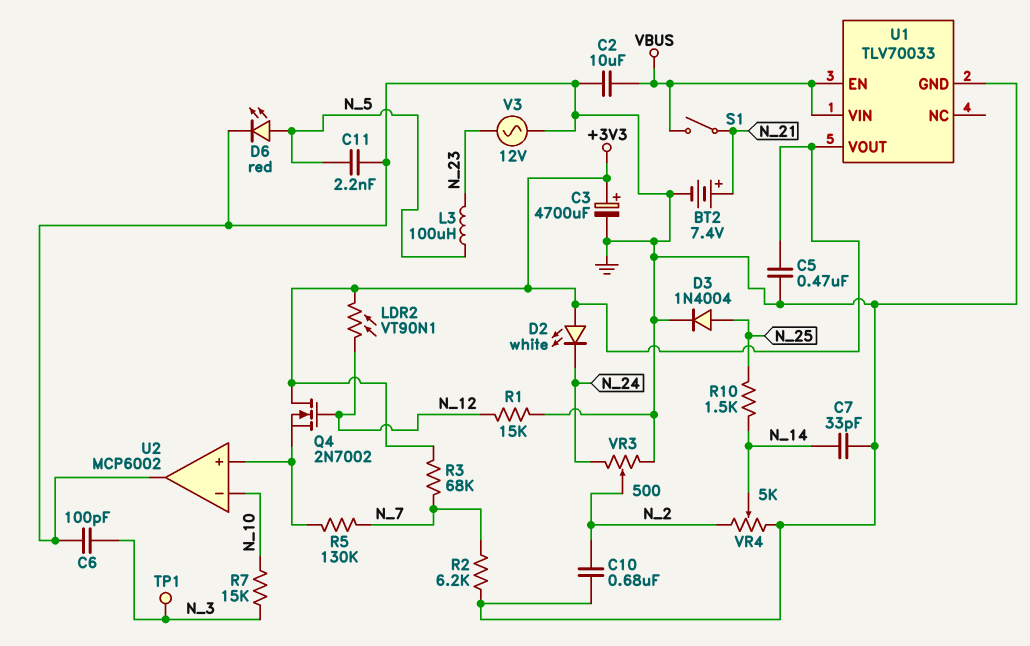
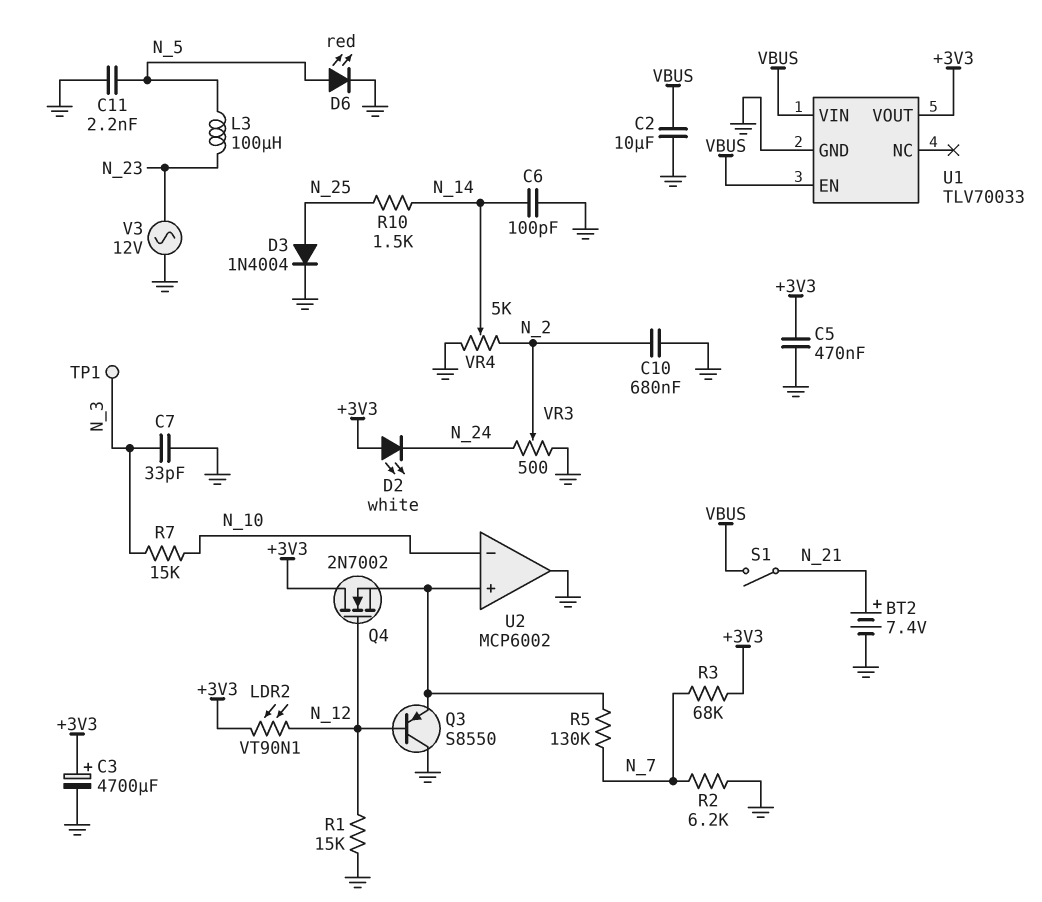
C6: 100pF (GND, N_3) -> 100pF (GND, N_14)
C7: 33pF (GND, N_14) -> 33pF (GND, N_3)
Q3: none -> PNP S8550 (B N_12, C GND, E U2/in+)

